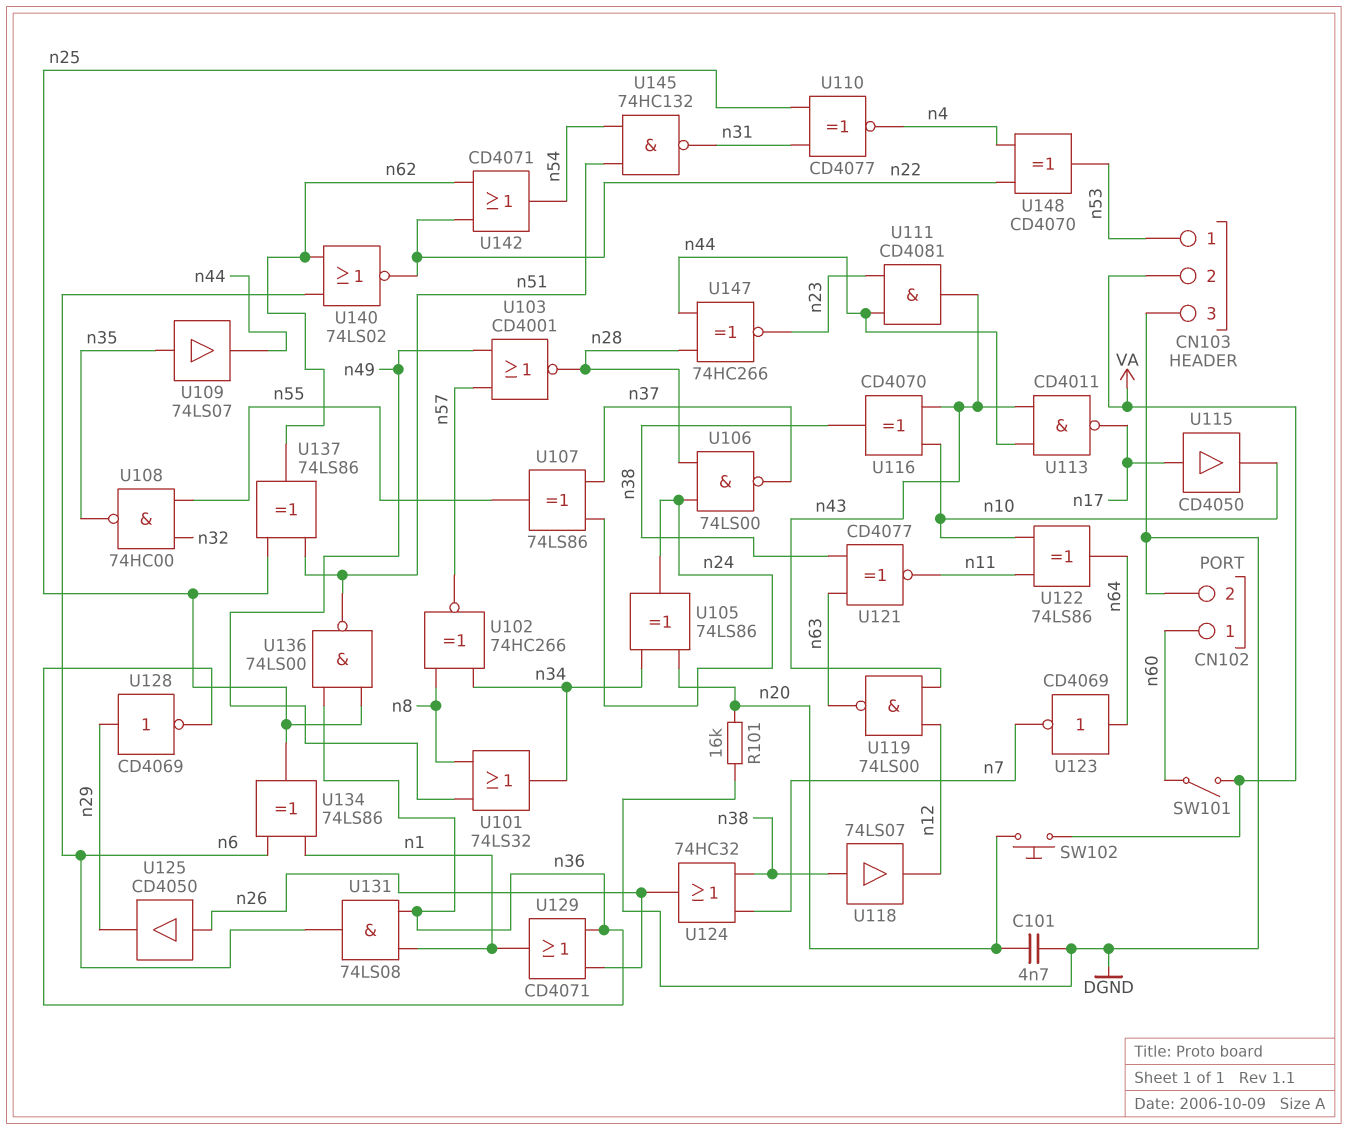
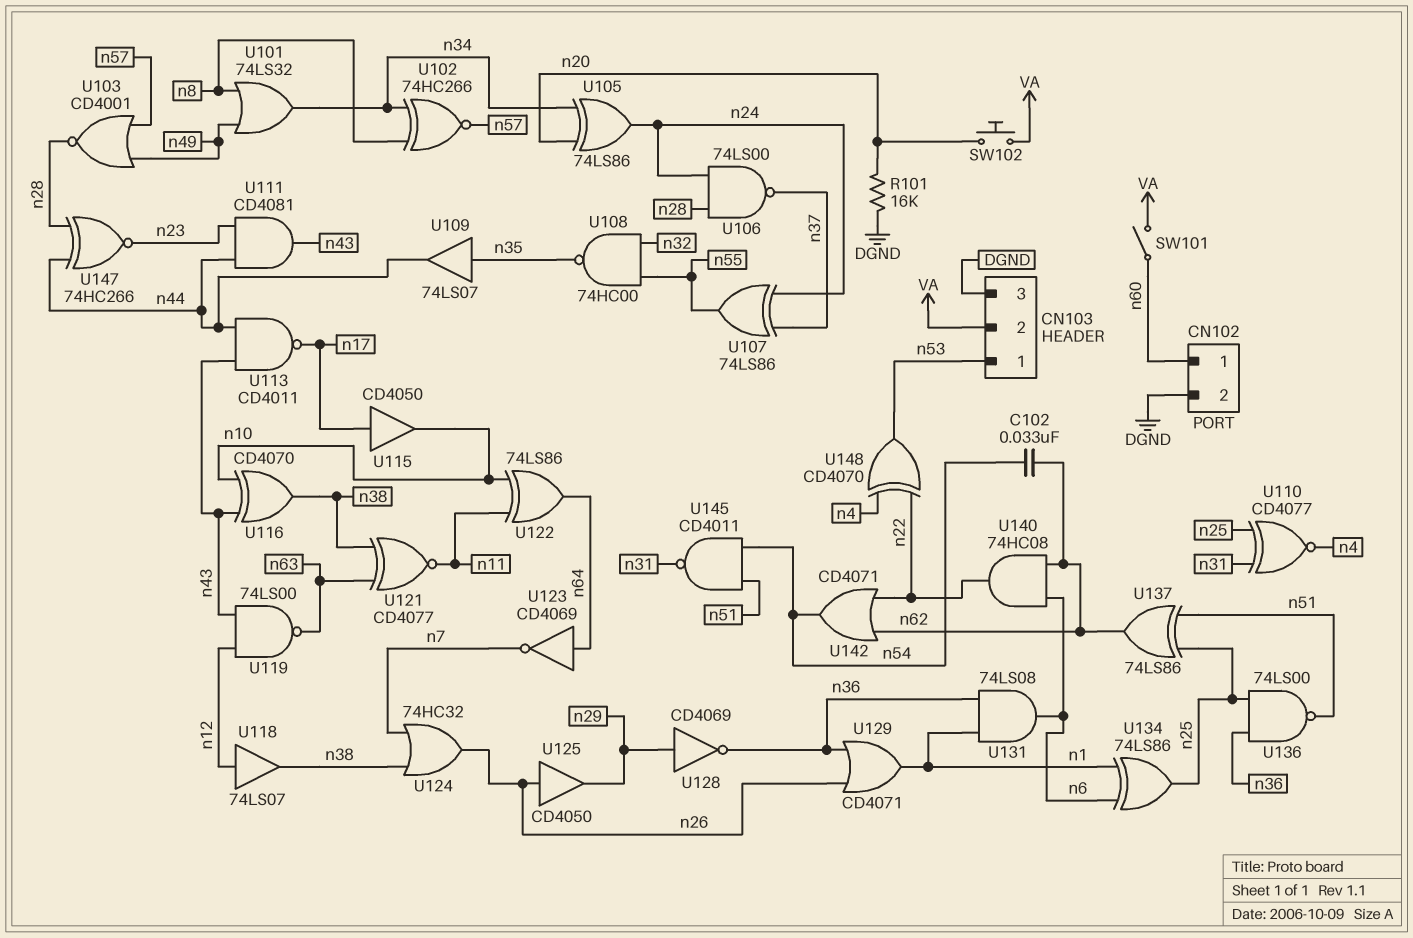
C101: 4.7nF (DGND, n20) -> none
C102: none -> 33nF (n54, n62)
U118: buffer 74LS07 (in n38, out n12) -> buffer 74LS07 (in n12, out n38)
U140: NOR 74LS02 (in n6, in n62, out n22) -> AND 74HC08 (in n6, in n62, out n22)
U145: NAND 74HC132 (in n51, in n54, out n31) -> NAND CD4011 (in n51, in n54, out n31)

